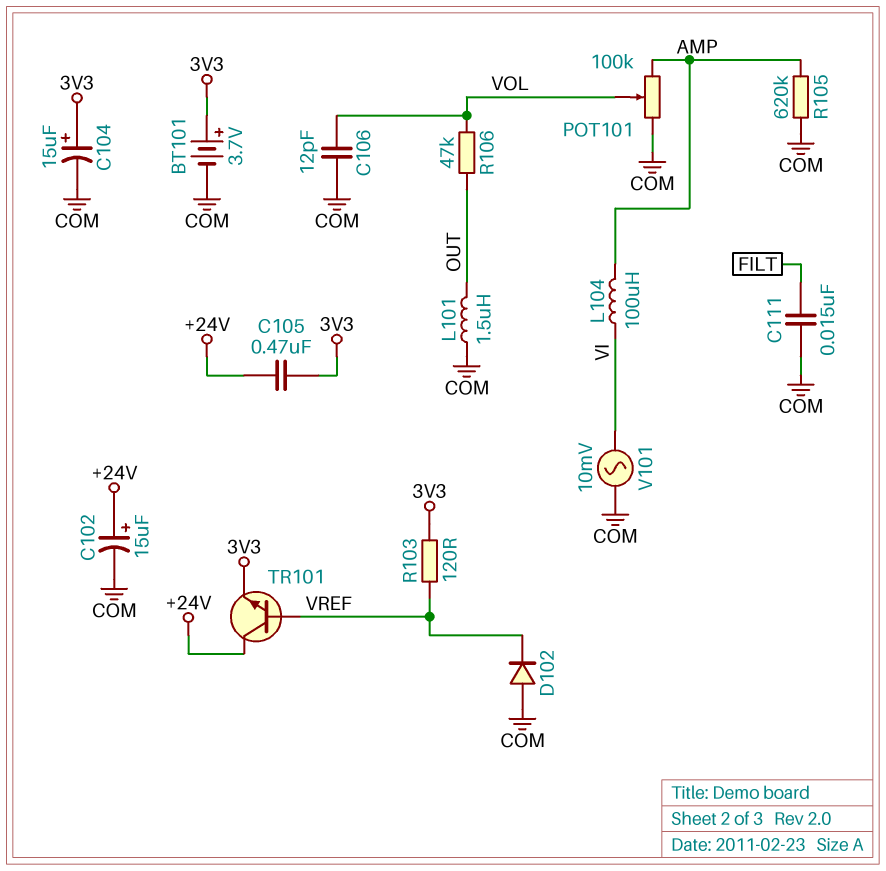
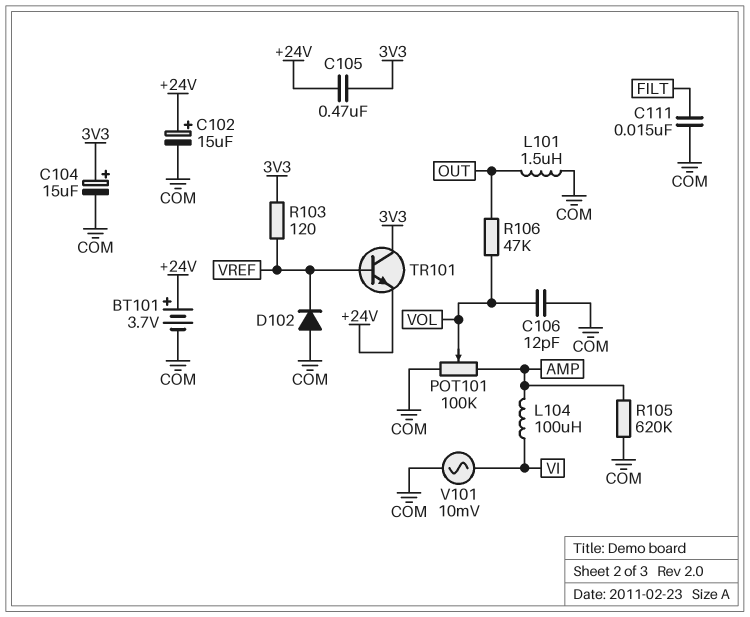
BT101: 3.7V (plus 3V3, minus COM) -> 3.7V (plus +24V, minus COM)
TR101: NPN (B VREF, C +24V, E 3V3) -> NPN (B VREF, C 3V3, E +24V)

